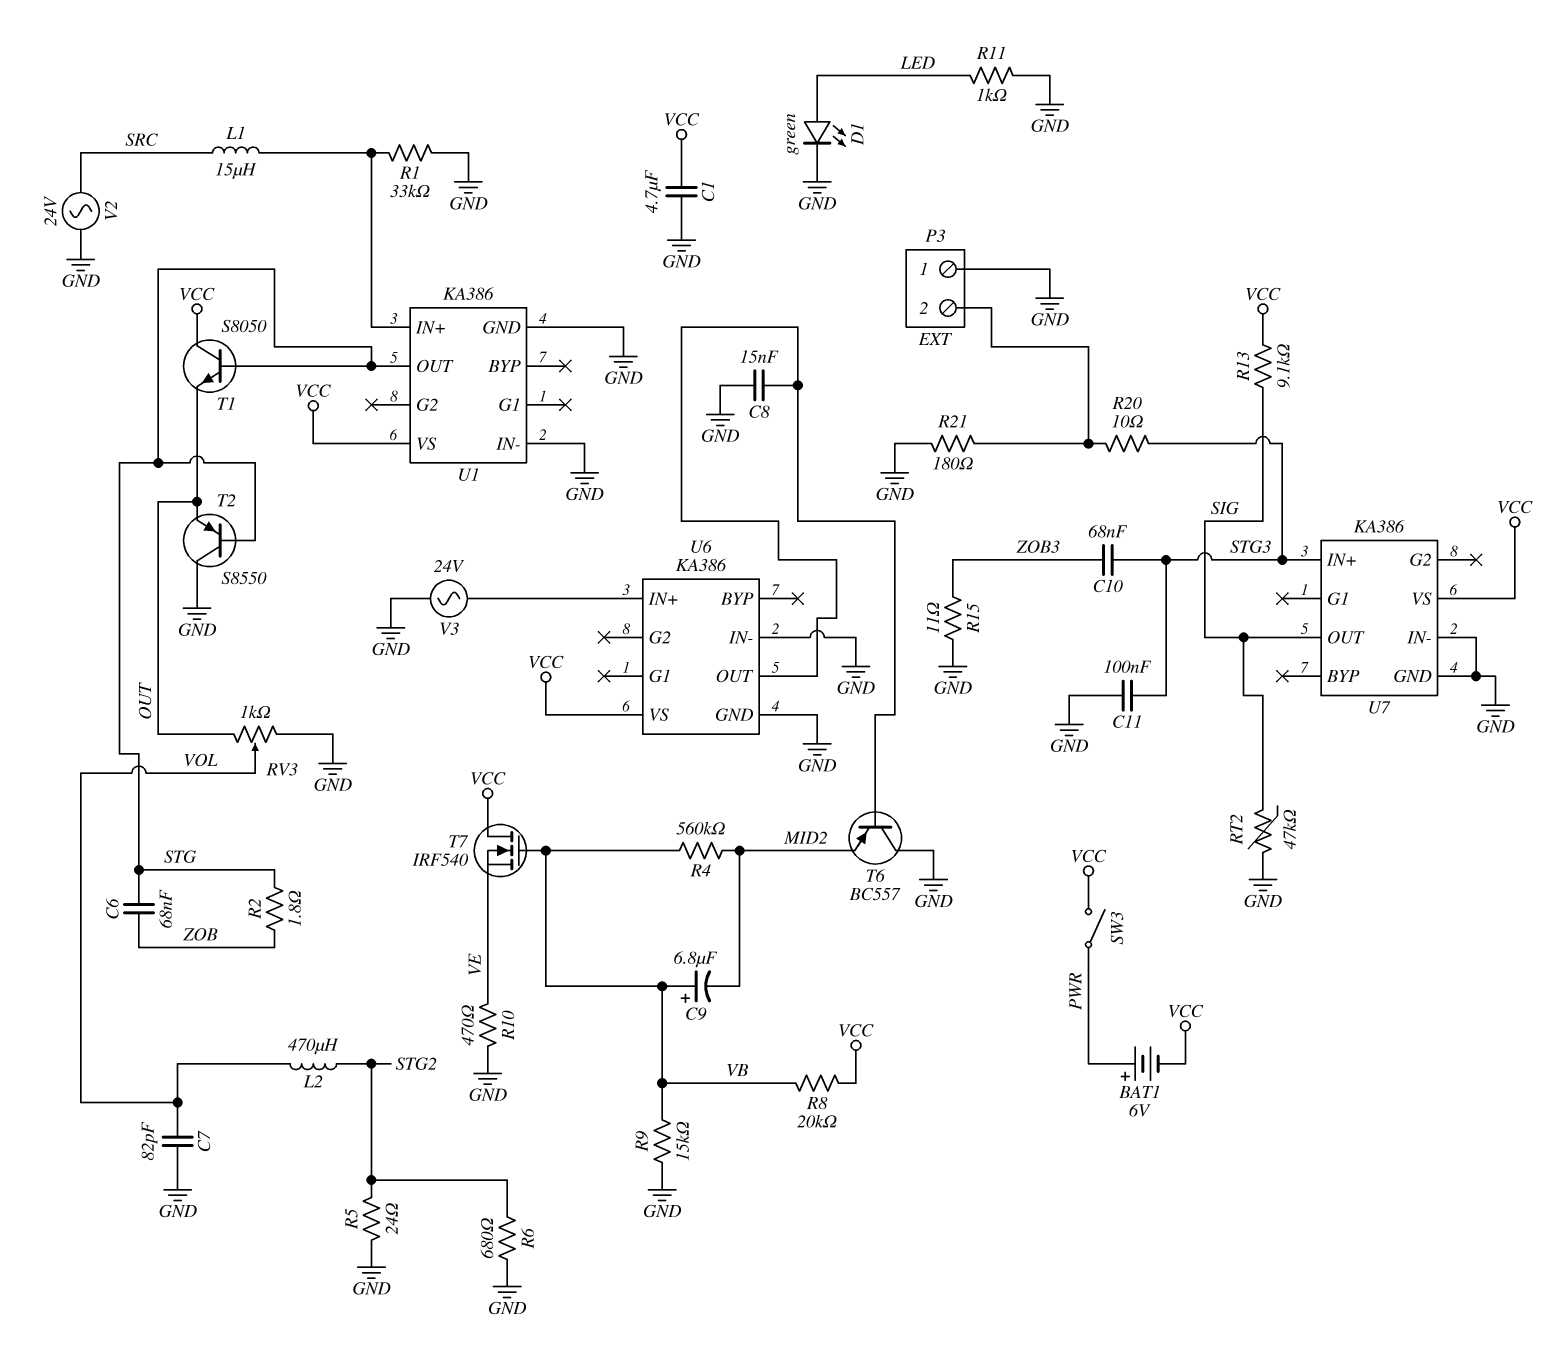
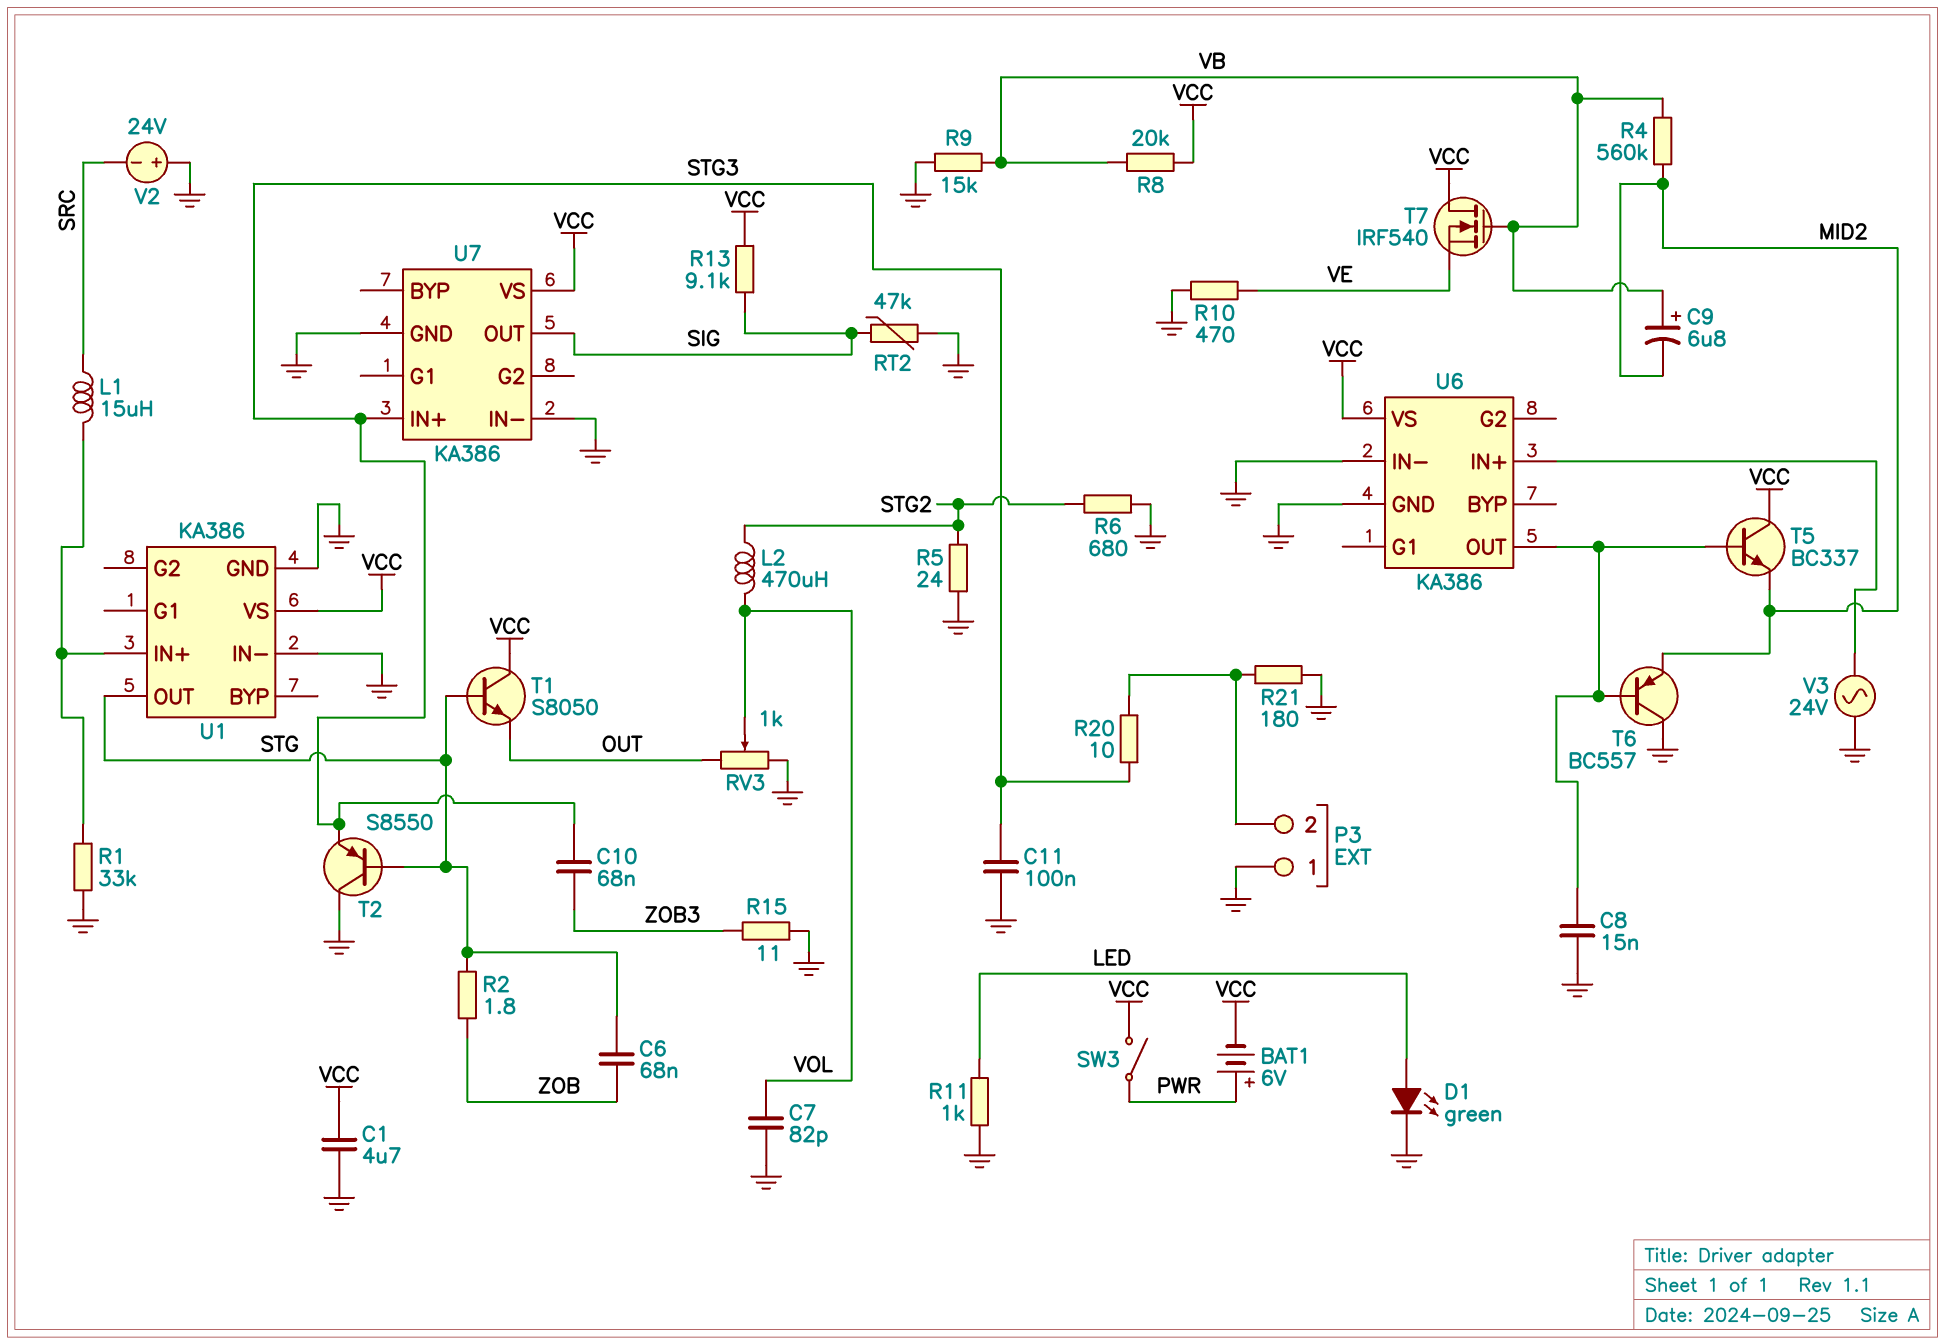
T2: PNP S8550 (B STG, C GND, E OUT) -> PNP S8550 (B STG, C GND, E STG3)
T5: none -> NPN BC337 (B U6/OUT, C VCC, E MID2)
V2: AC 24V (GND, SRC) -> 24V (plus GND, minus SRC)

